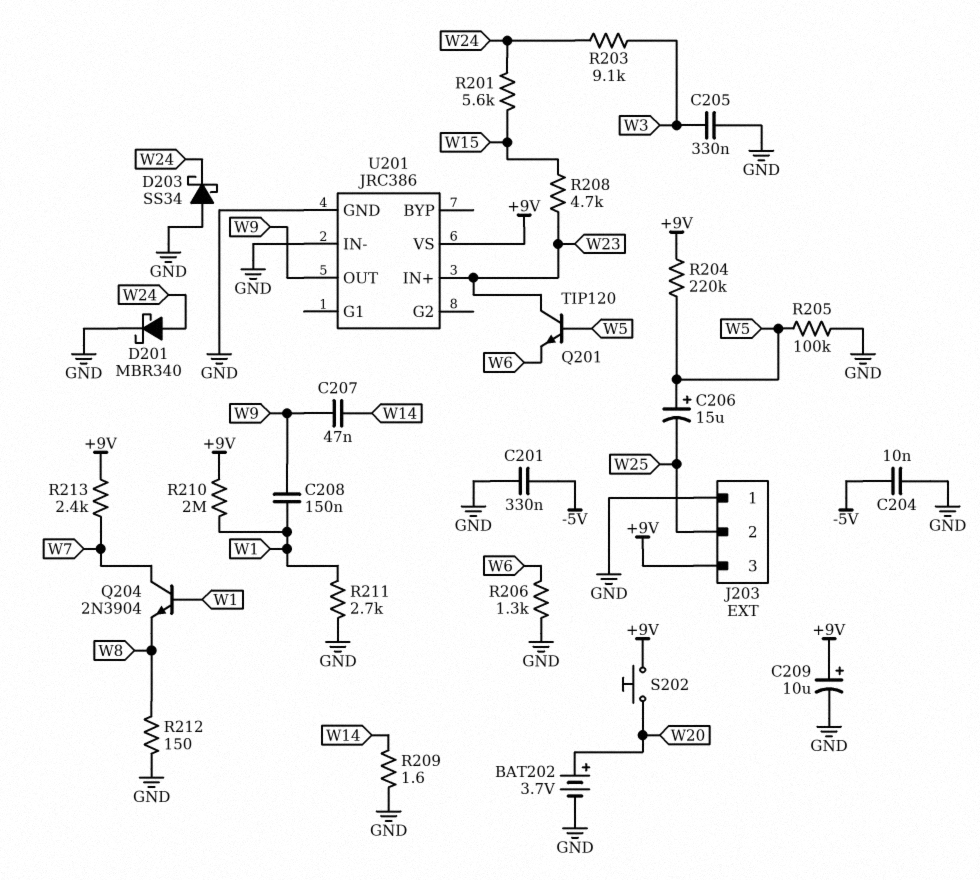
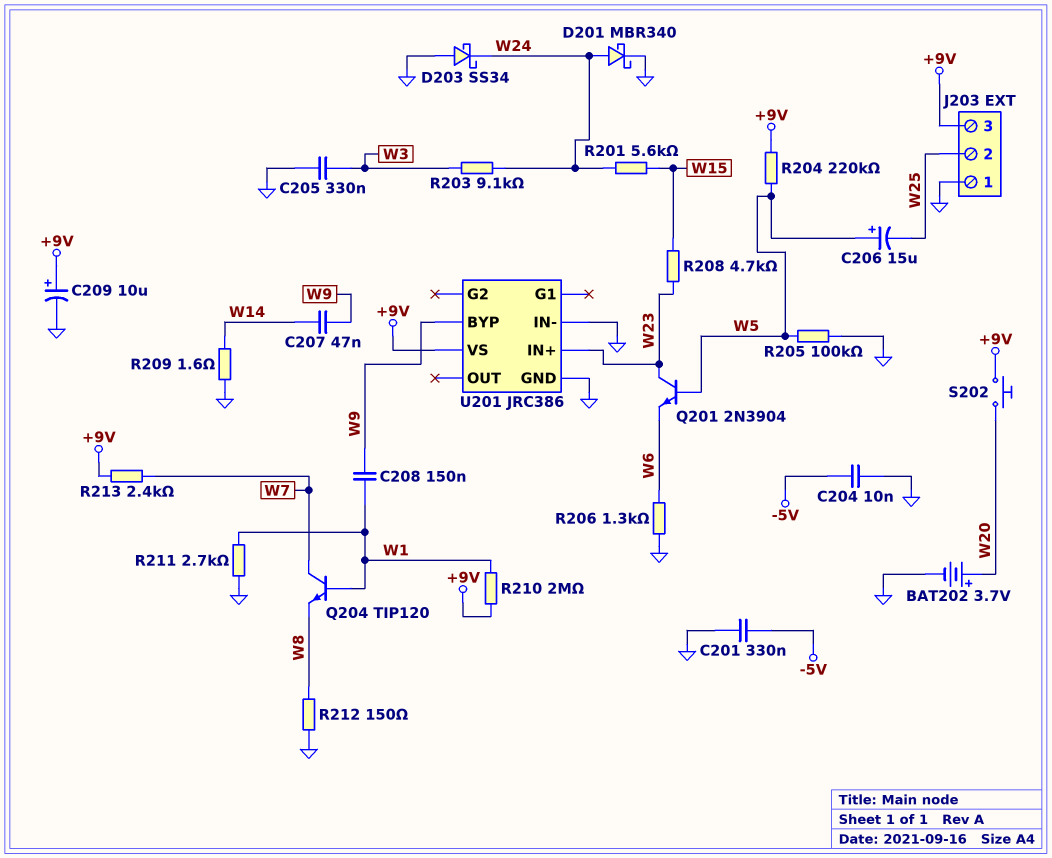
Q201: NPN TIP120 (B W5, C W23, E W6) -> NPN 2N3904 (B W5, C W23, E W6)
Q204: NPN 2N3904 (B W1, C W7, E W8) -> NPN TIP120 (B W1, C W7, E W8)
U201 pin BYP: none -> W9
U201 pin OUT: W9 -> none

